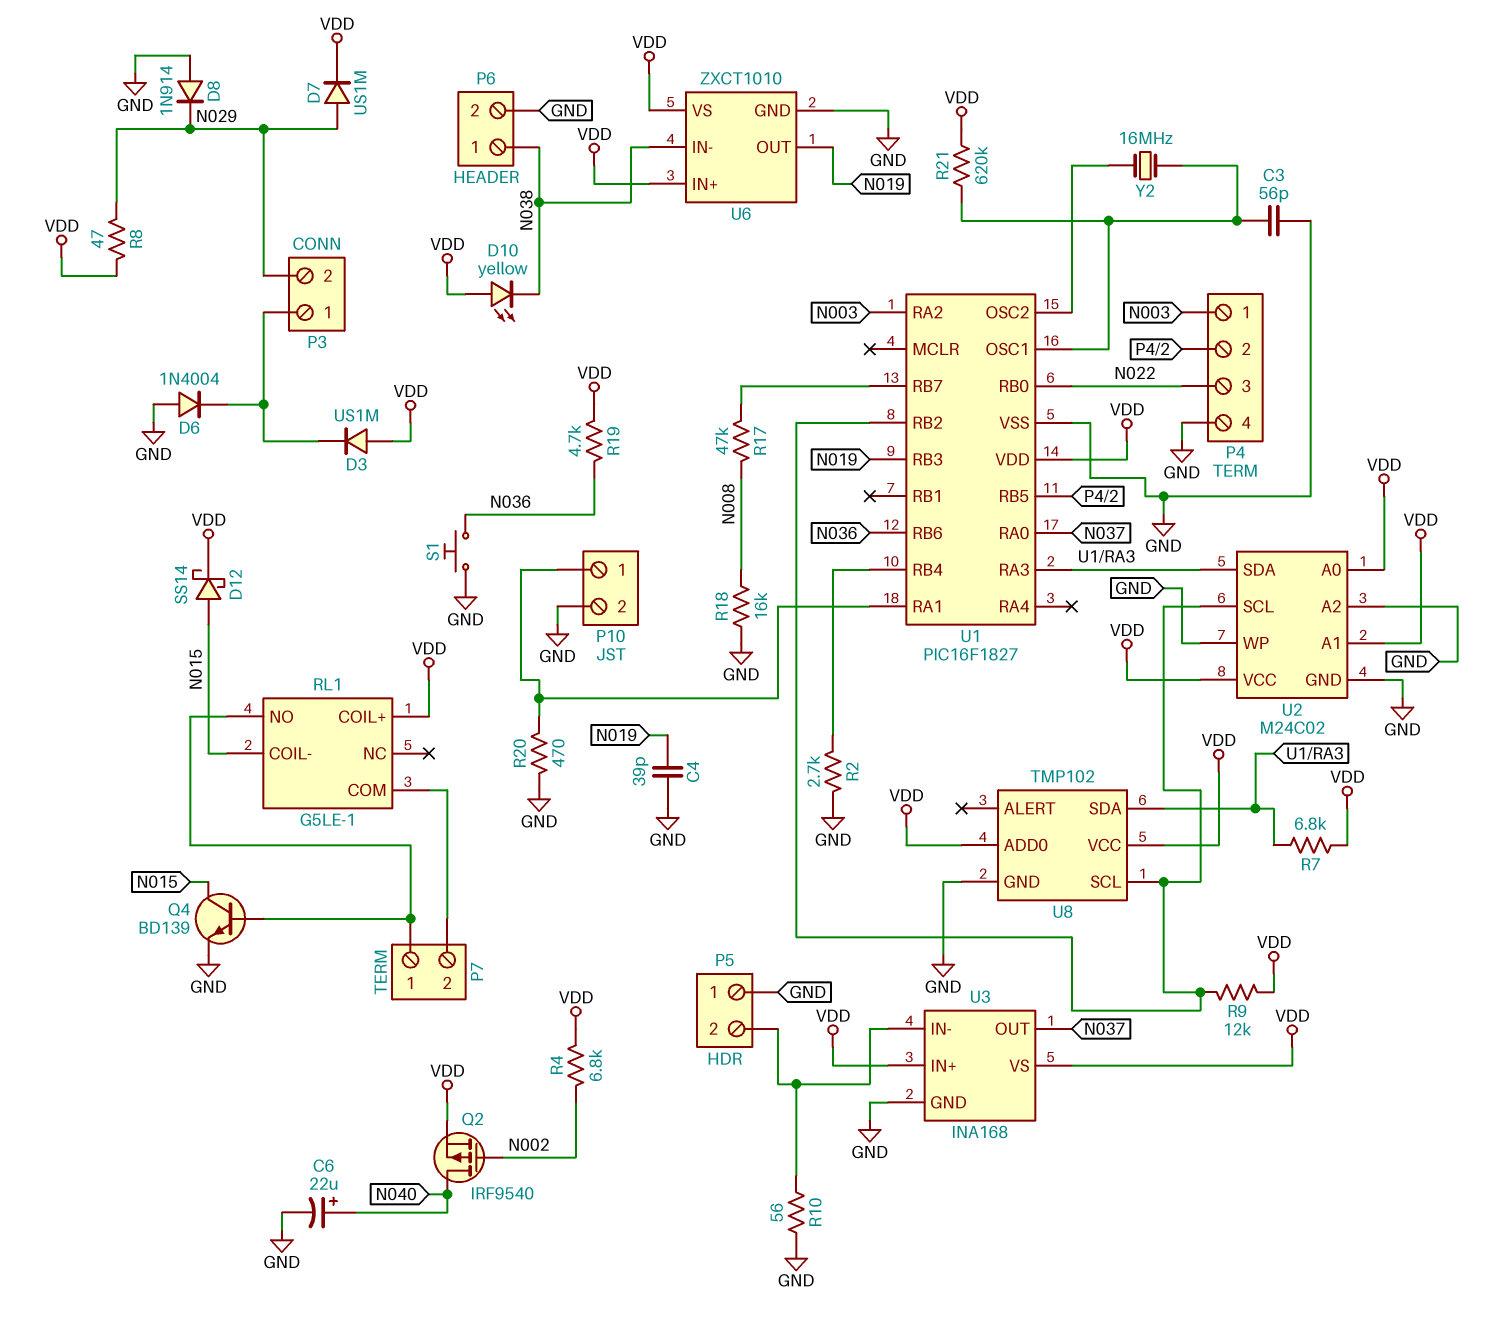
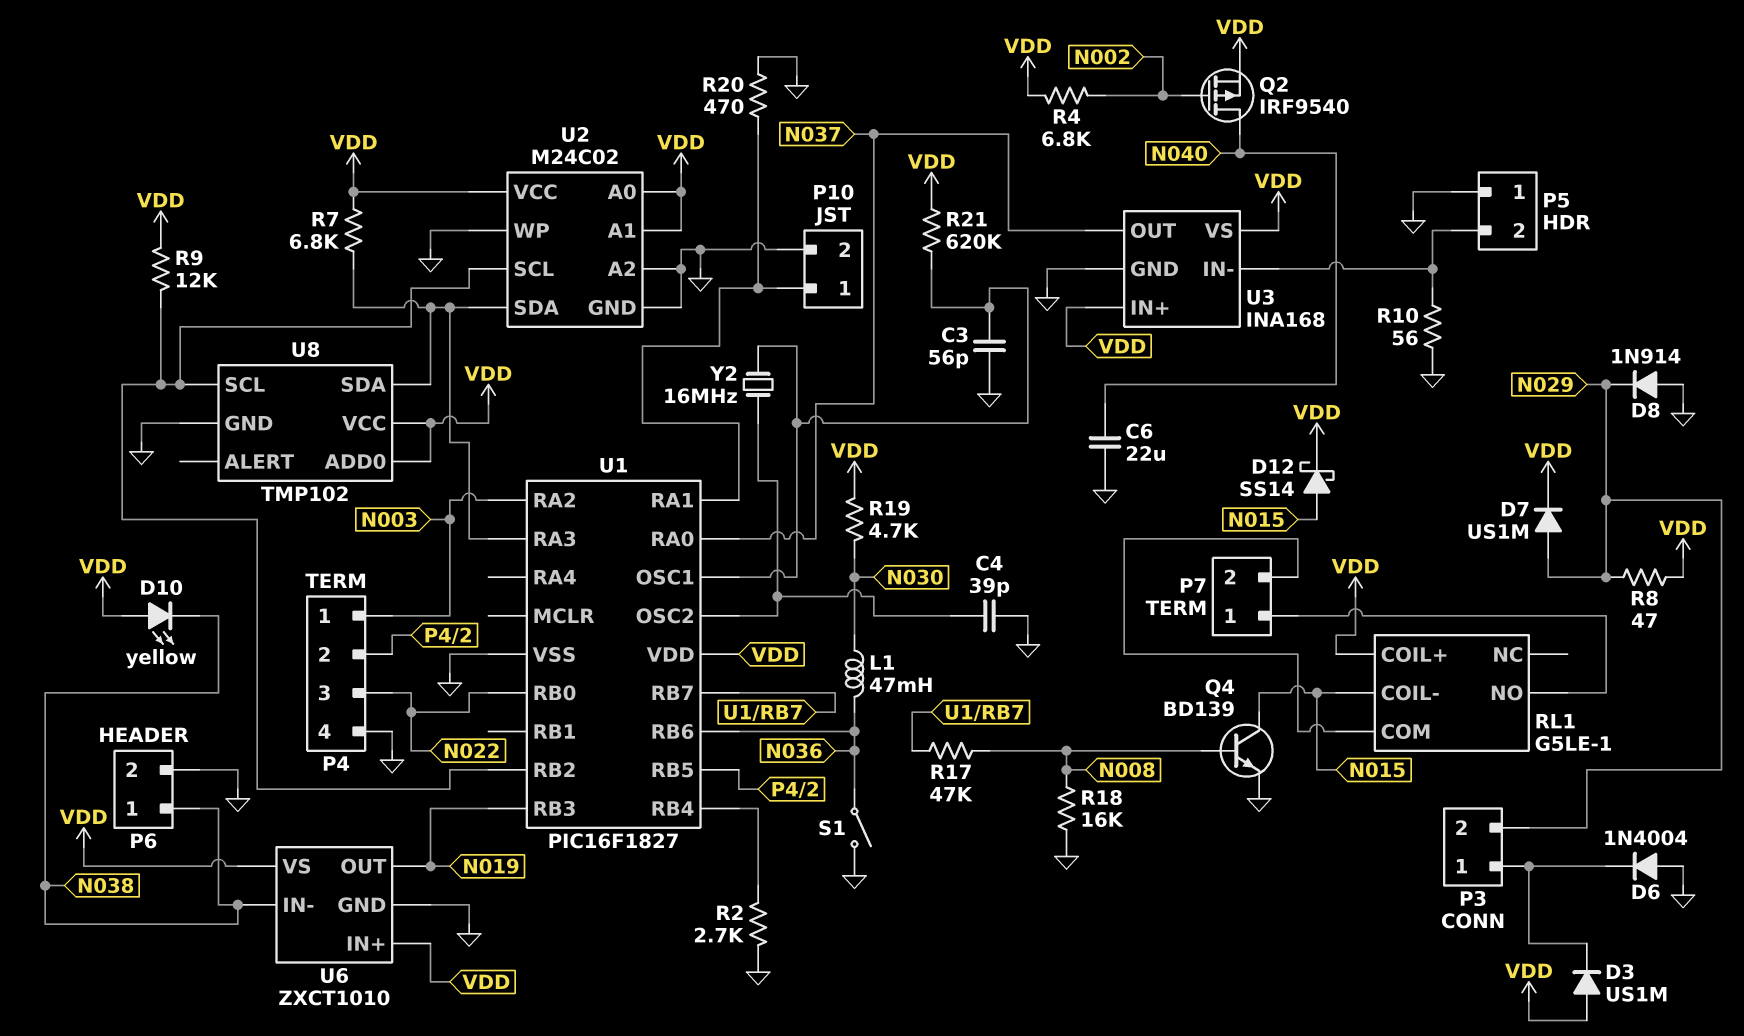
C4: 39pF (GND, N019) -> 39pF (GND, U1/OSC2)
C6: 22uF (plus N040, minus GND) -> 22uF (GND, N040)
L1: none -> 47mH (N030, N036)
Q4: NPN BD139 (B P7/1, C N015, E GND) -> NPN BD139 (B N008, C N015, E GND)
R19: 4.7k (N036, VDD) -> 4.7k (N030, VDD)
S1: button (GND, N036) -> switch (GND, N036)

